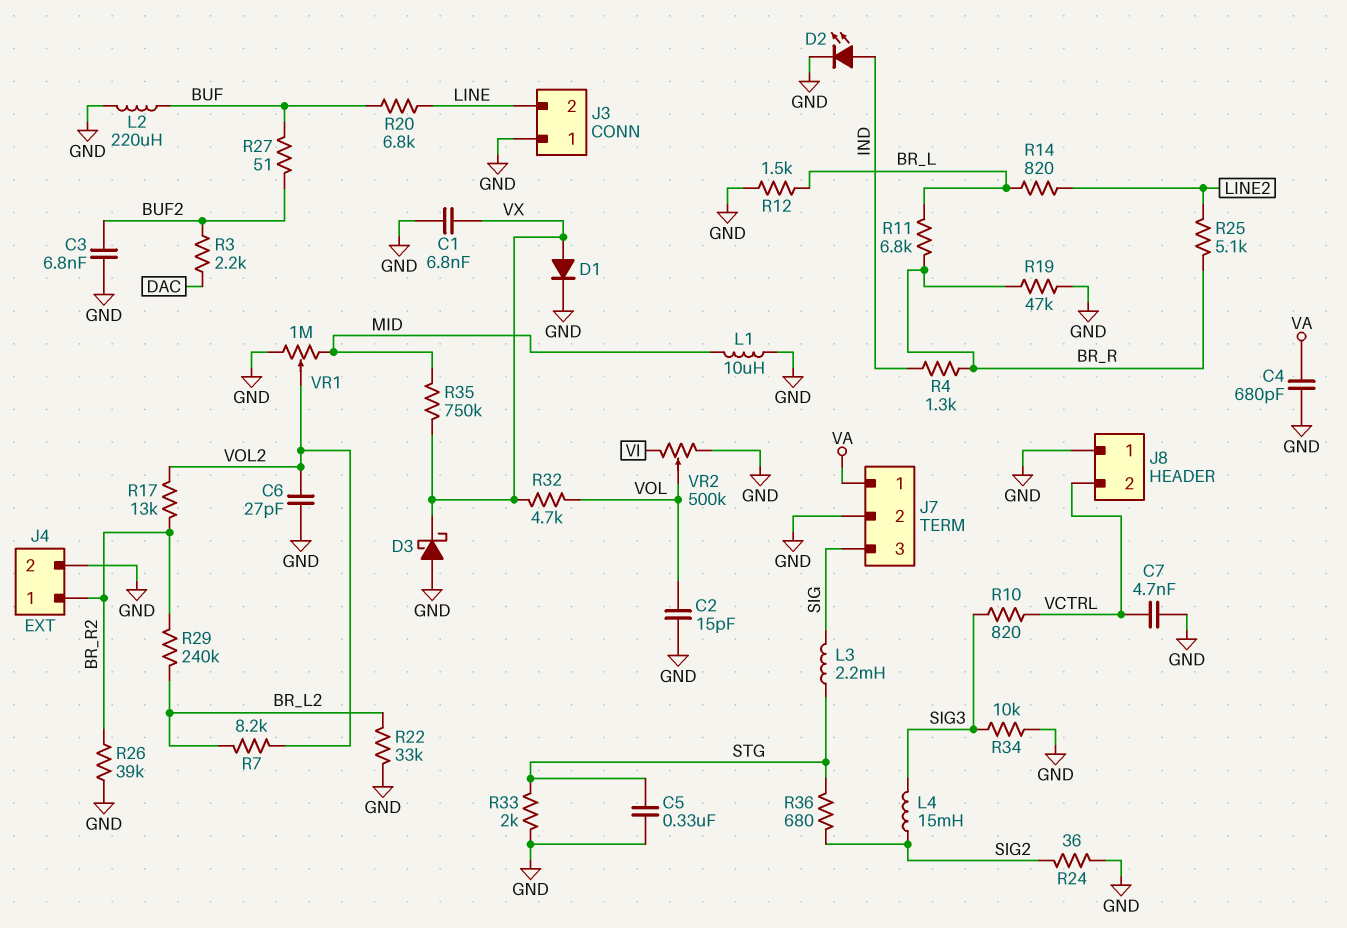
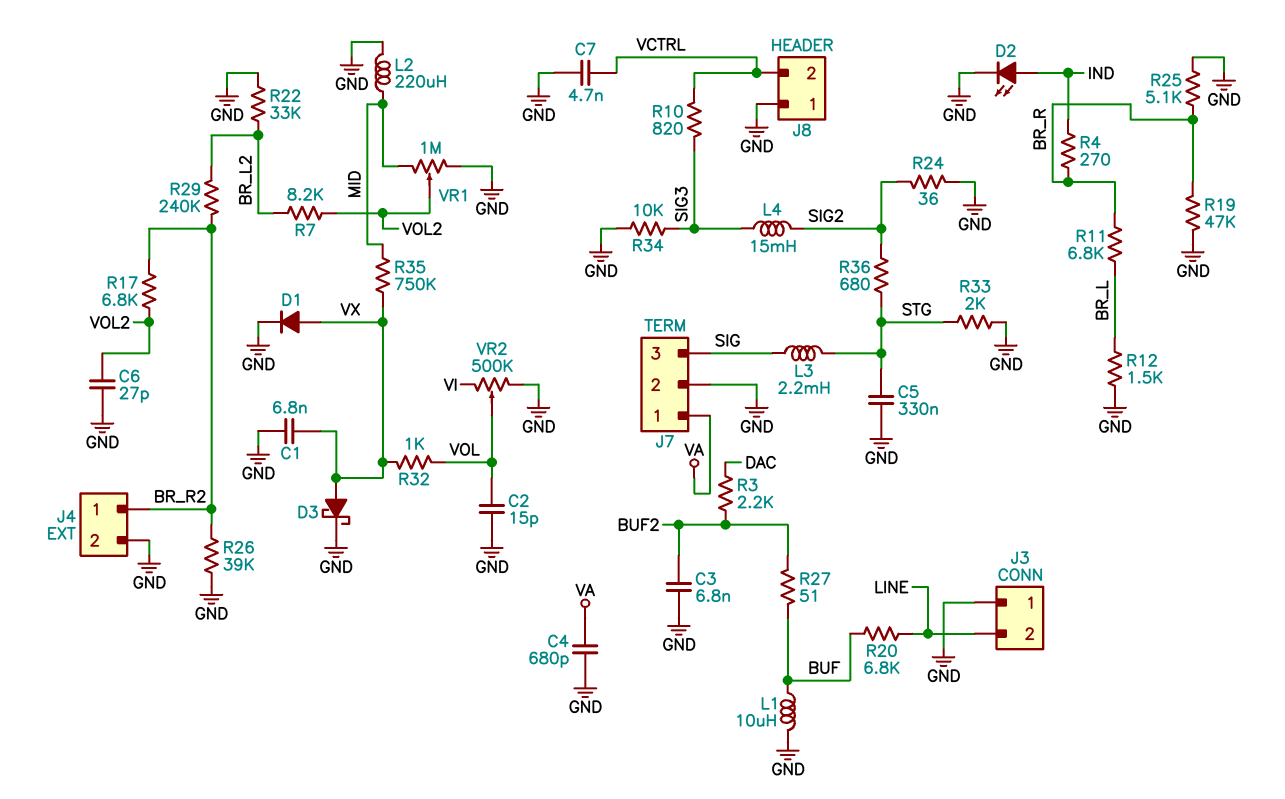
D3: schottky (A GND, K VX) -> schottky (A VX, K GND)
L1: 10uH (GND, MID) -> 10uH (BUF, GND)
L2: 220uH (BUF, GND) -> 220uH (GND, MID)
R4: 1.3k (BR_R, IND) -> 270 (BR_R, IND)
R14: 820 (BR_L, LINE2) -> none
R17: 13k (BR_R2, VOL2) -> 6.8k (BR_R2, VOL2)
R25: 5.1k (BR_R, LINE2) -> 5.1k (BR_R, GND)
R32: 4.7k (VOL, VX) -> 1k (VOL, VX)

